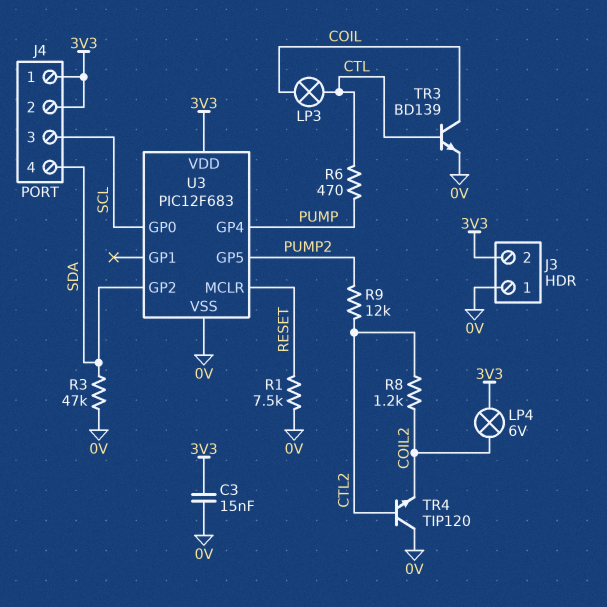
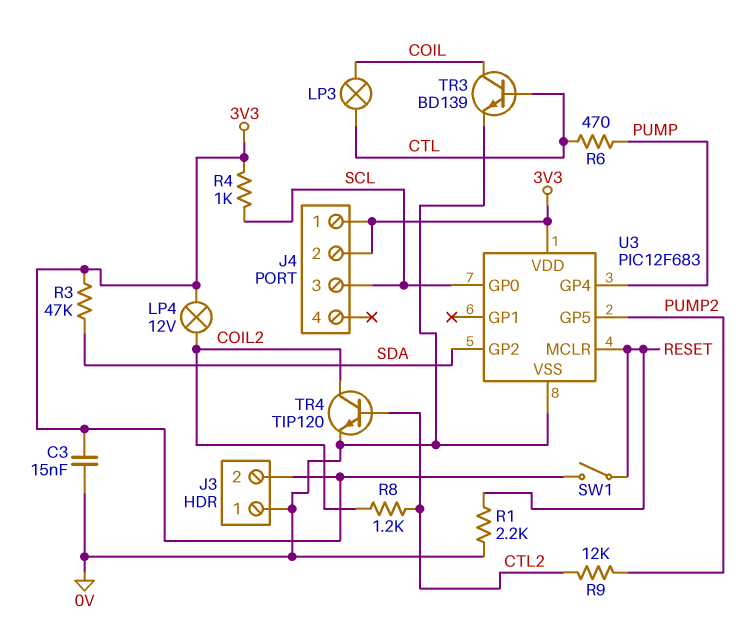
J4 pin 4: SDA -> none
LP4: lamp 6V (3V3, COIL2) -> lamp 12V (3V3, COIL2)
R1: 7.5k (0V, RESET) -> 2.2k (0V, RESET)
R3: 47k (0V, SDA) -> 47k (3V3, SDA)
R4: none -> 1k (3V3, SCL)
SW1: none -> switch (3V3, RESET)
TR4: NPN TIP120 (B CTL2, C 0V, E COIL2) -> NPN TIP120 (B CTL2, C COIL2, E 0V)

